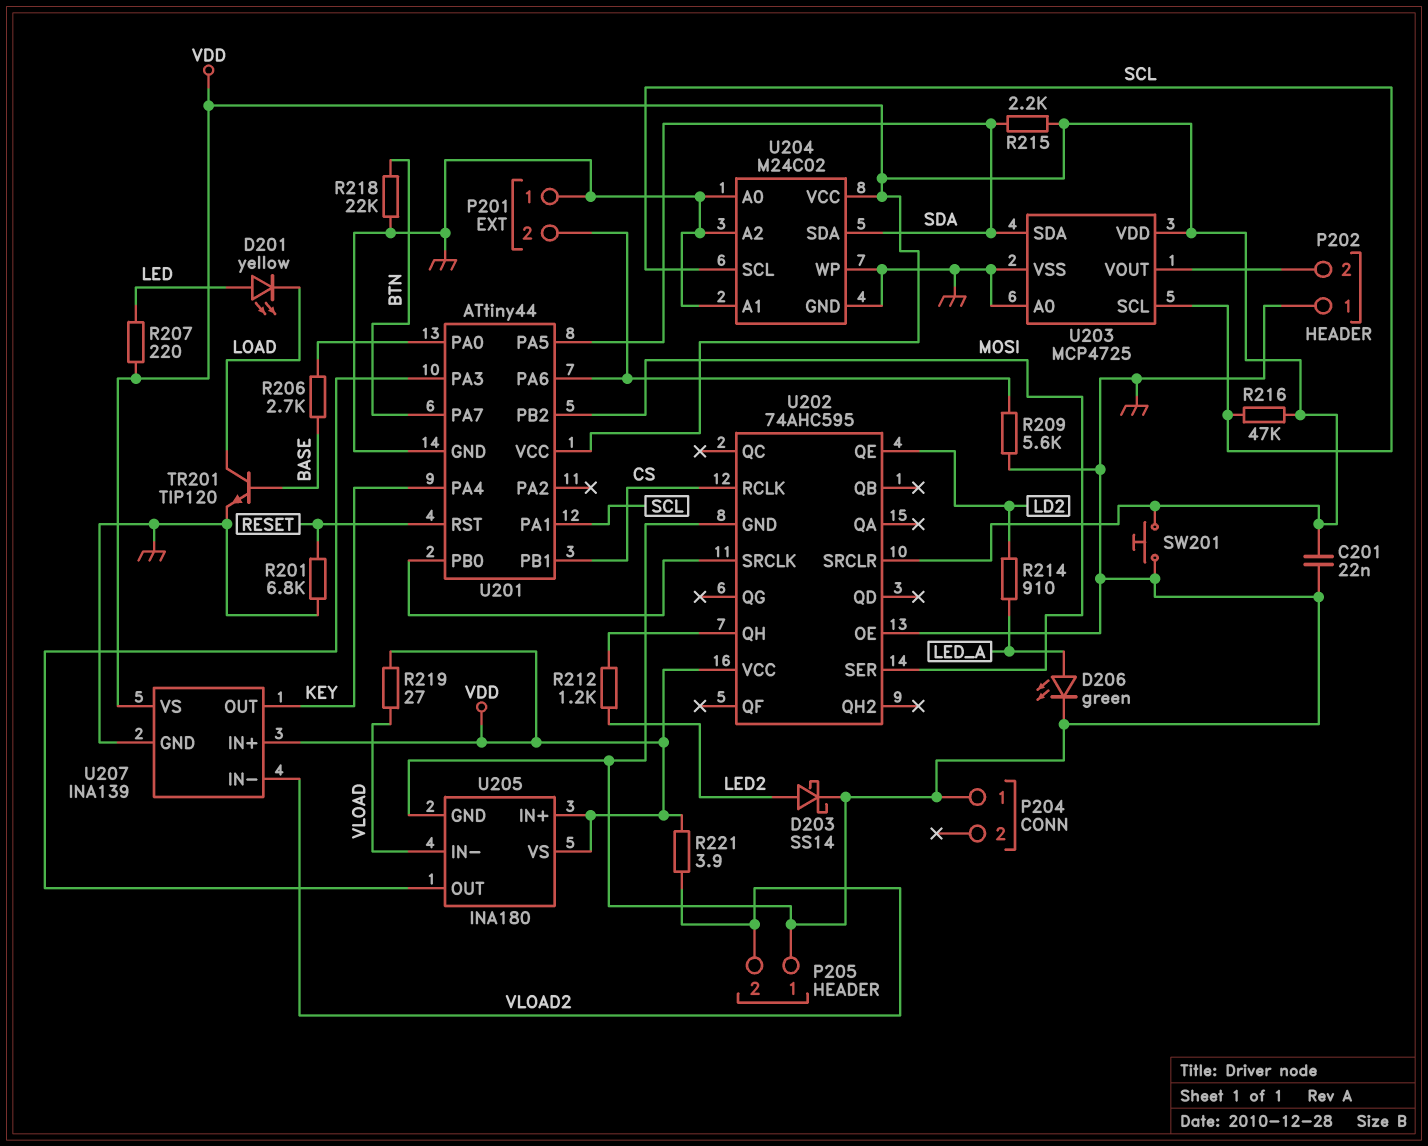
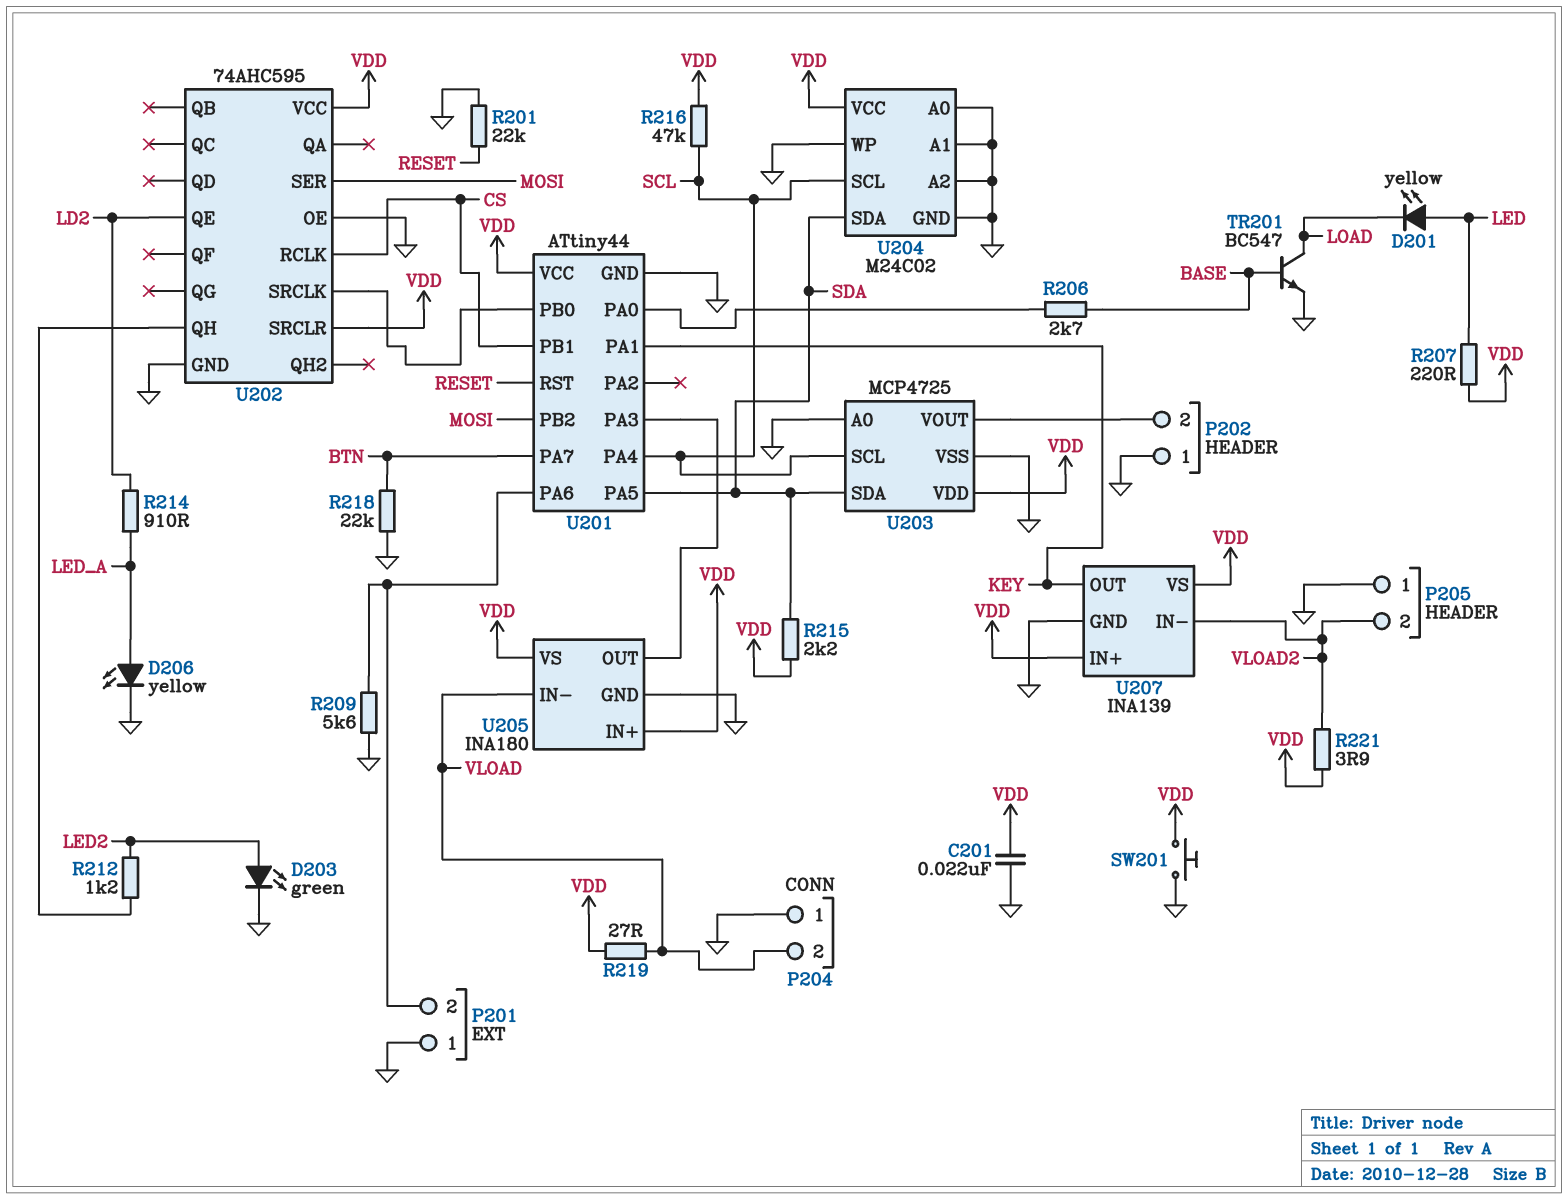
D203: schottky SS14 (A LED2, K GND) -> LED green (A LED2, K GND)
D206: LED green (A LED_A, K GND) -> LED yellow (A LED_A, K GND)
P204 pin 2: none -> VLOAD
R201: 6.8k (GND, RESET) -> 22k (GND, RESET)
TR201: NPN TIP120 (B BASE, C LOAD, E GND) -> NPN BC547 (B BASE, C LOAD, E GND)
U201 pin PA1: SCL -> KEY
U201 pin PA4: KEY -> SCL

